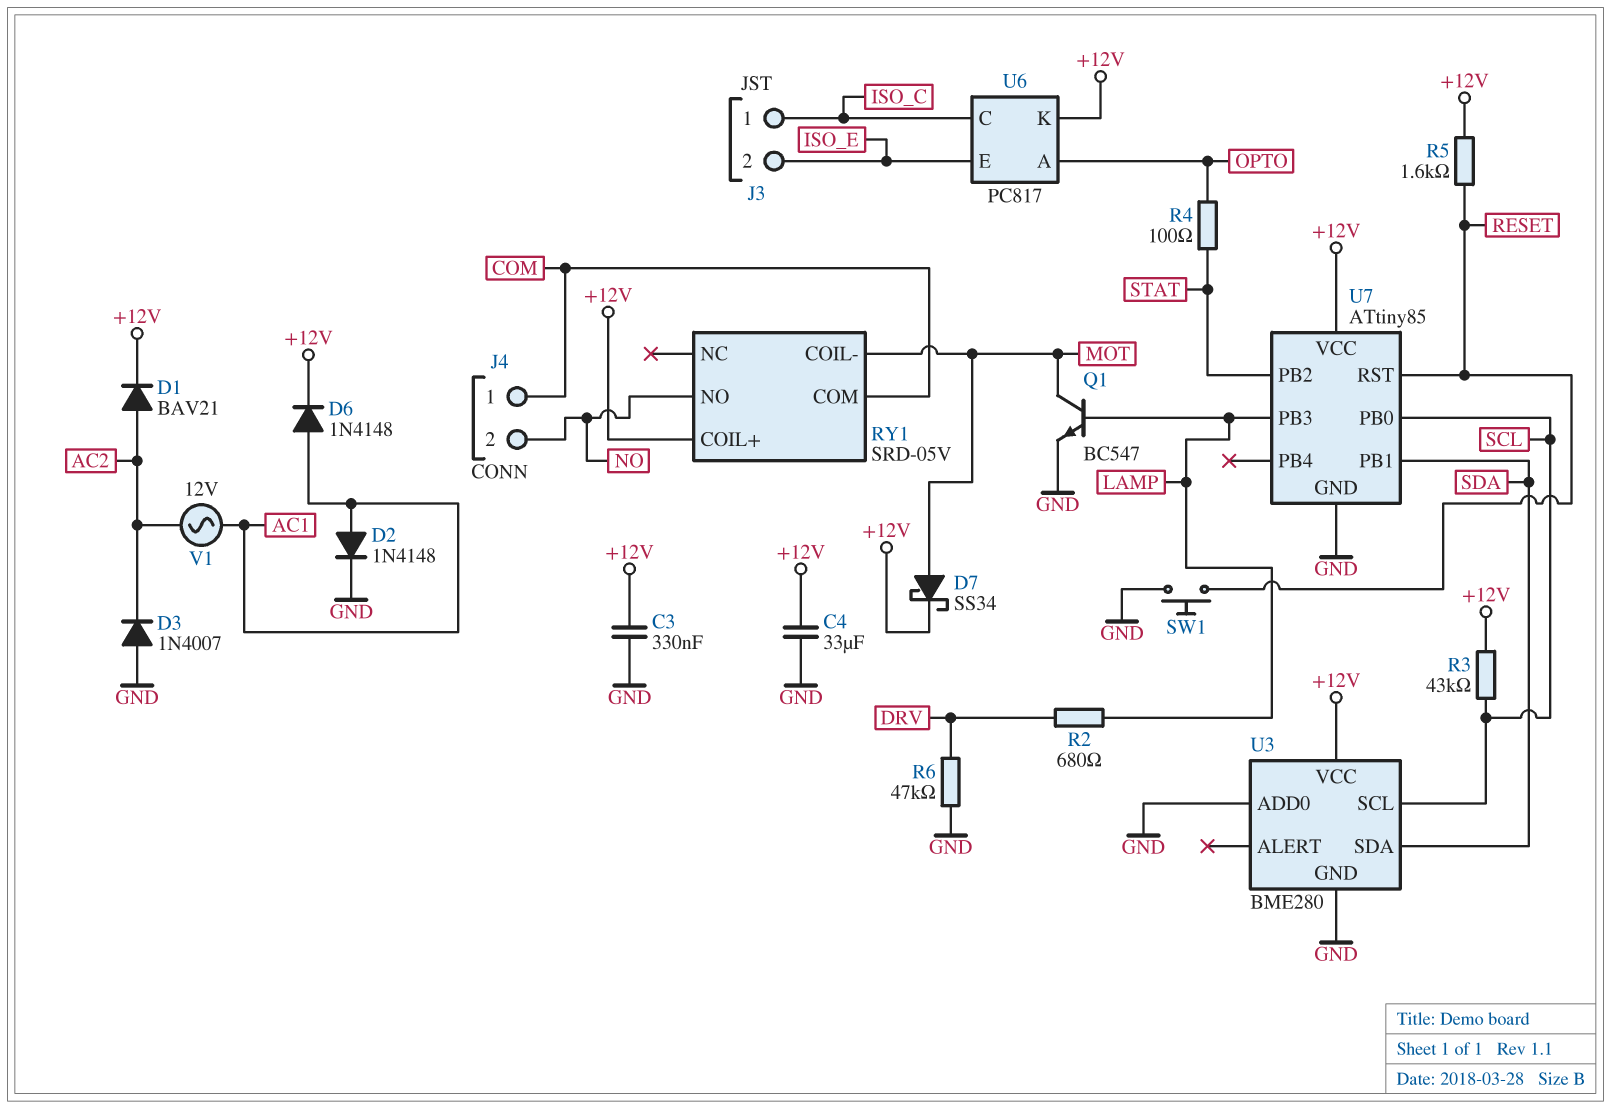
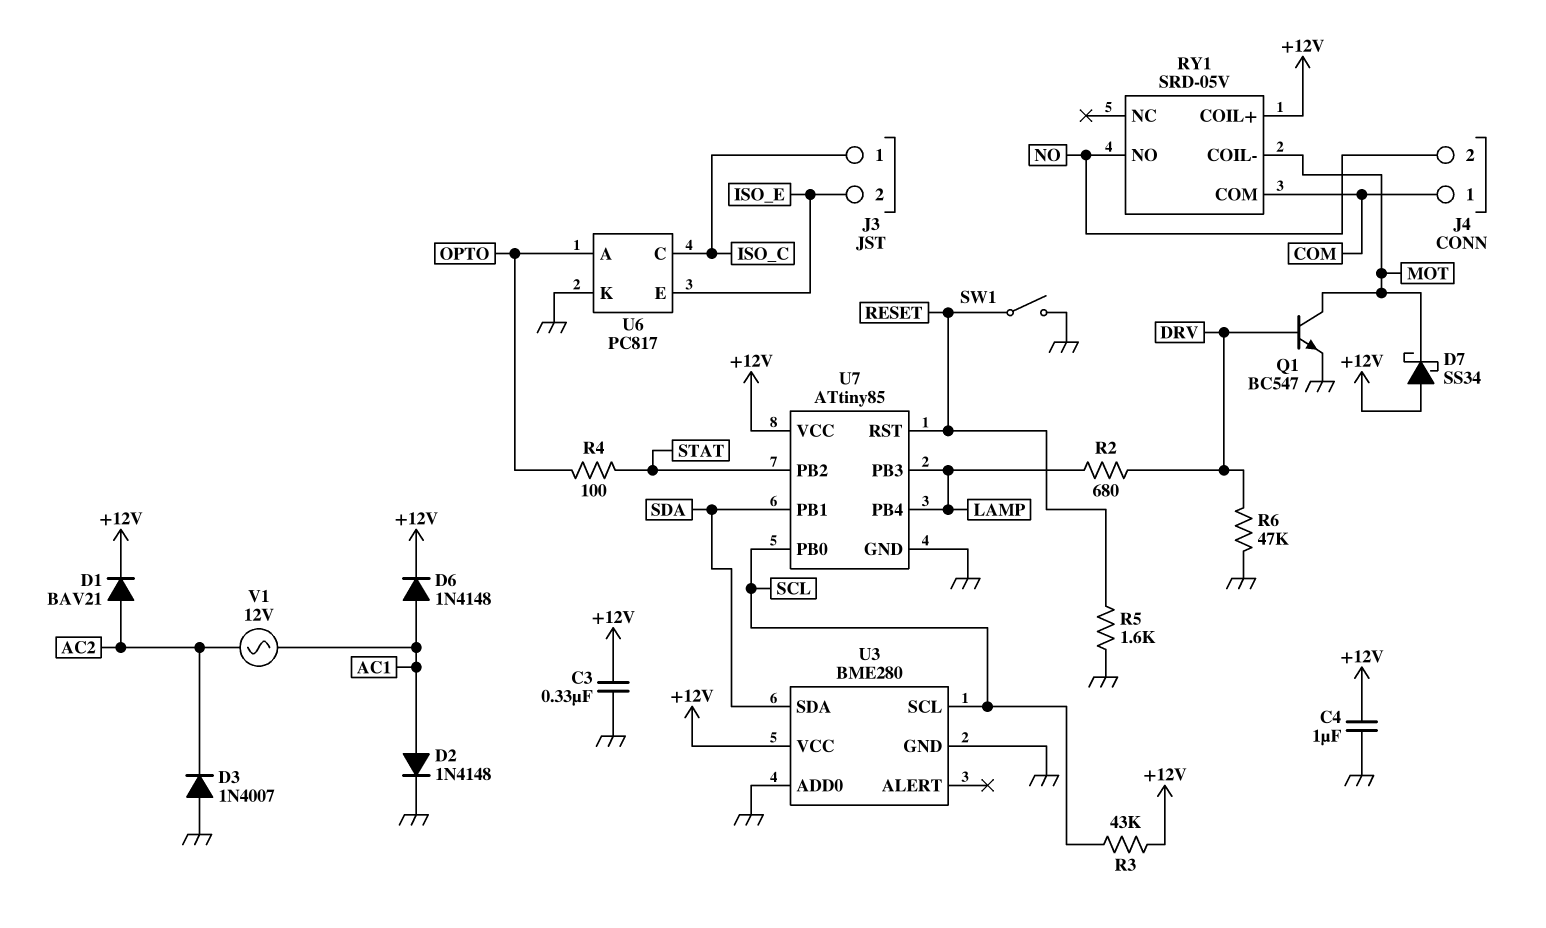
C4: 33uF (+12V, GND) -> 1uF (+12V, GND)
D7: schottky SS34 (A MOT, K +12V) -> schottky SS34 (A +12V, K MOT)
Q1: NPN BC547 (B LAMP, C MOT, E GND) -> NPN BC547 (B DRV, C MOT, E GND)
R5: 1.6k (+12V, RESET) -> 1.6k (GND, RESET)
SW1: button (GND, RESET) -> switch (GND, RESET)
U6 pin K: +12V -> GND
U7 pin PB4: none -> LAMP

